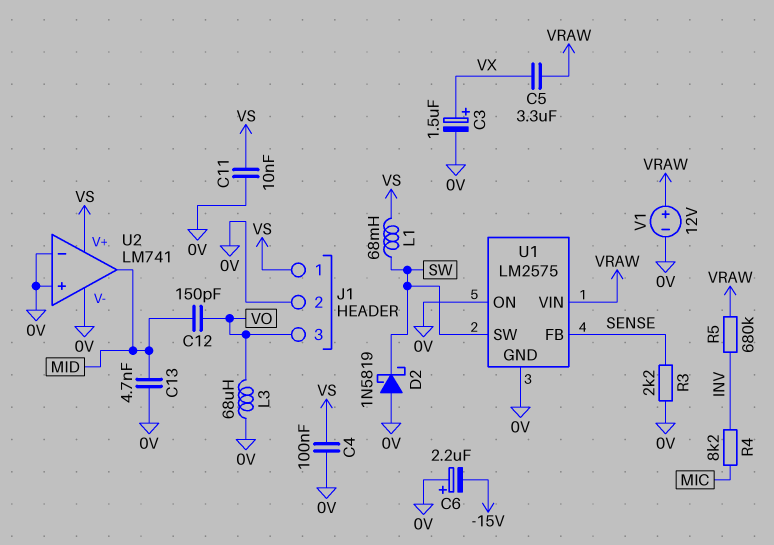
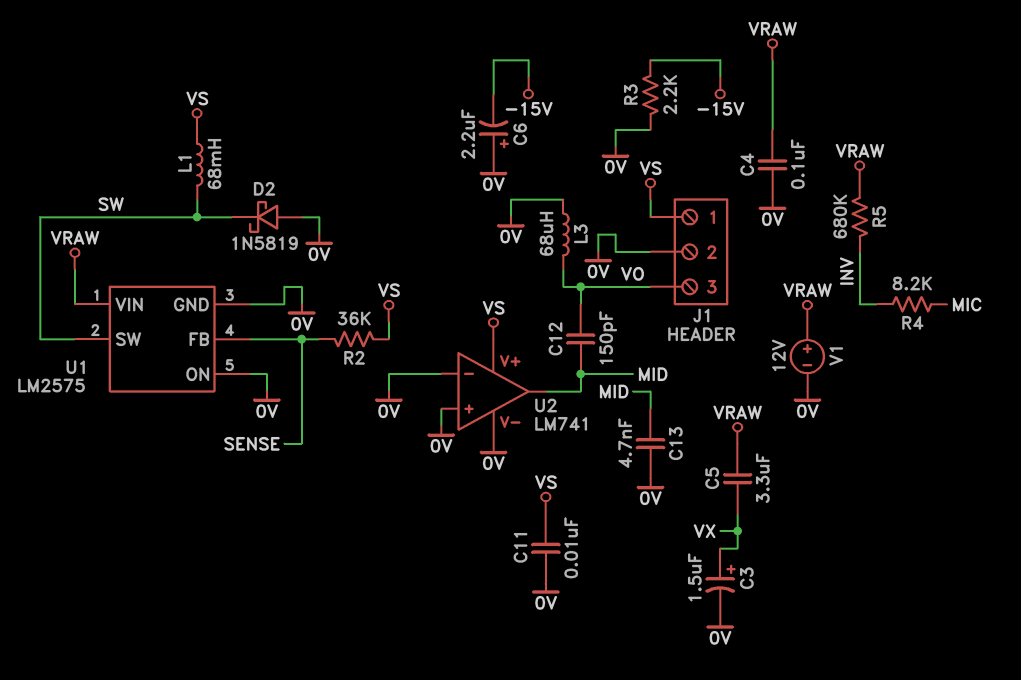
C4: 100nF (0V, VS) -> 100nF (0V, VRAW)
R2: none -> 36k (SENSE, VS)
R3: 2.2k (0V, SENSE) -> 2.2k (-15V, 0V)

